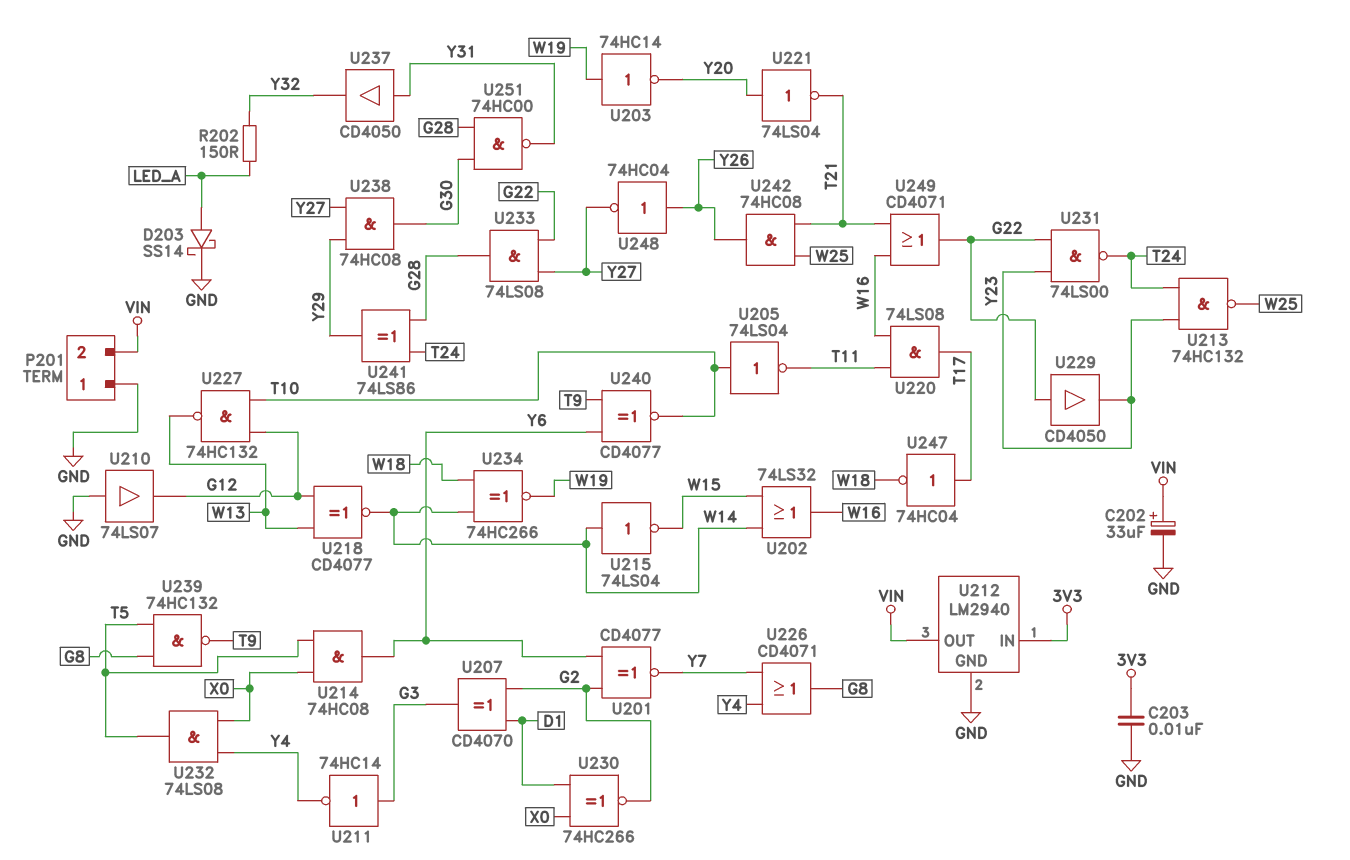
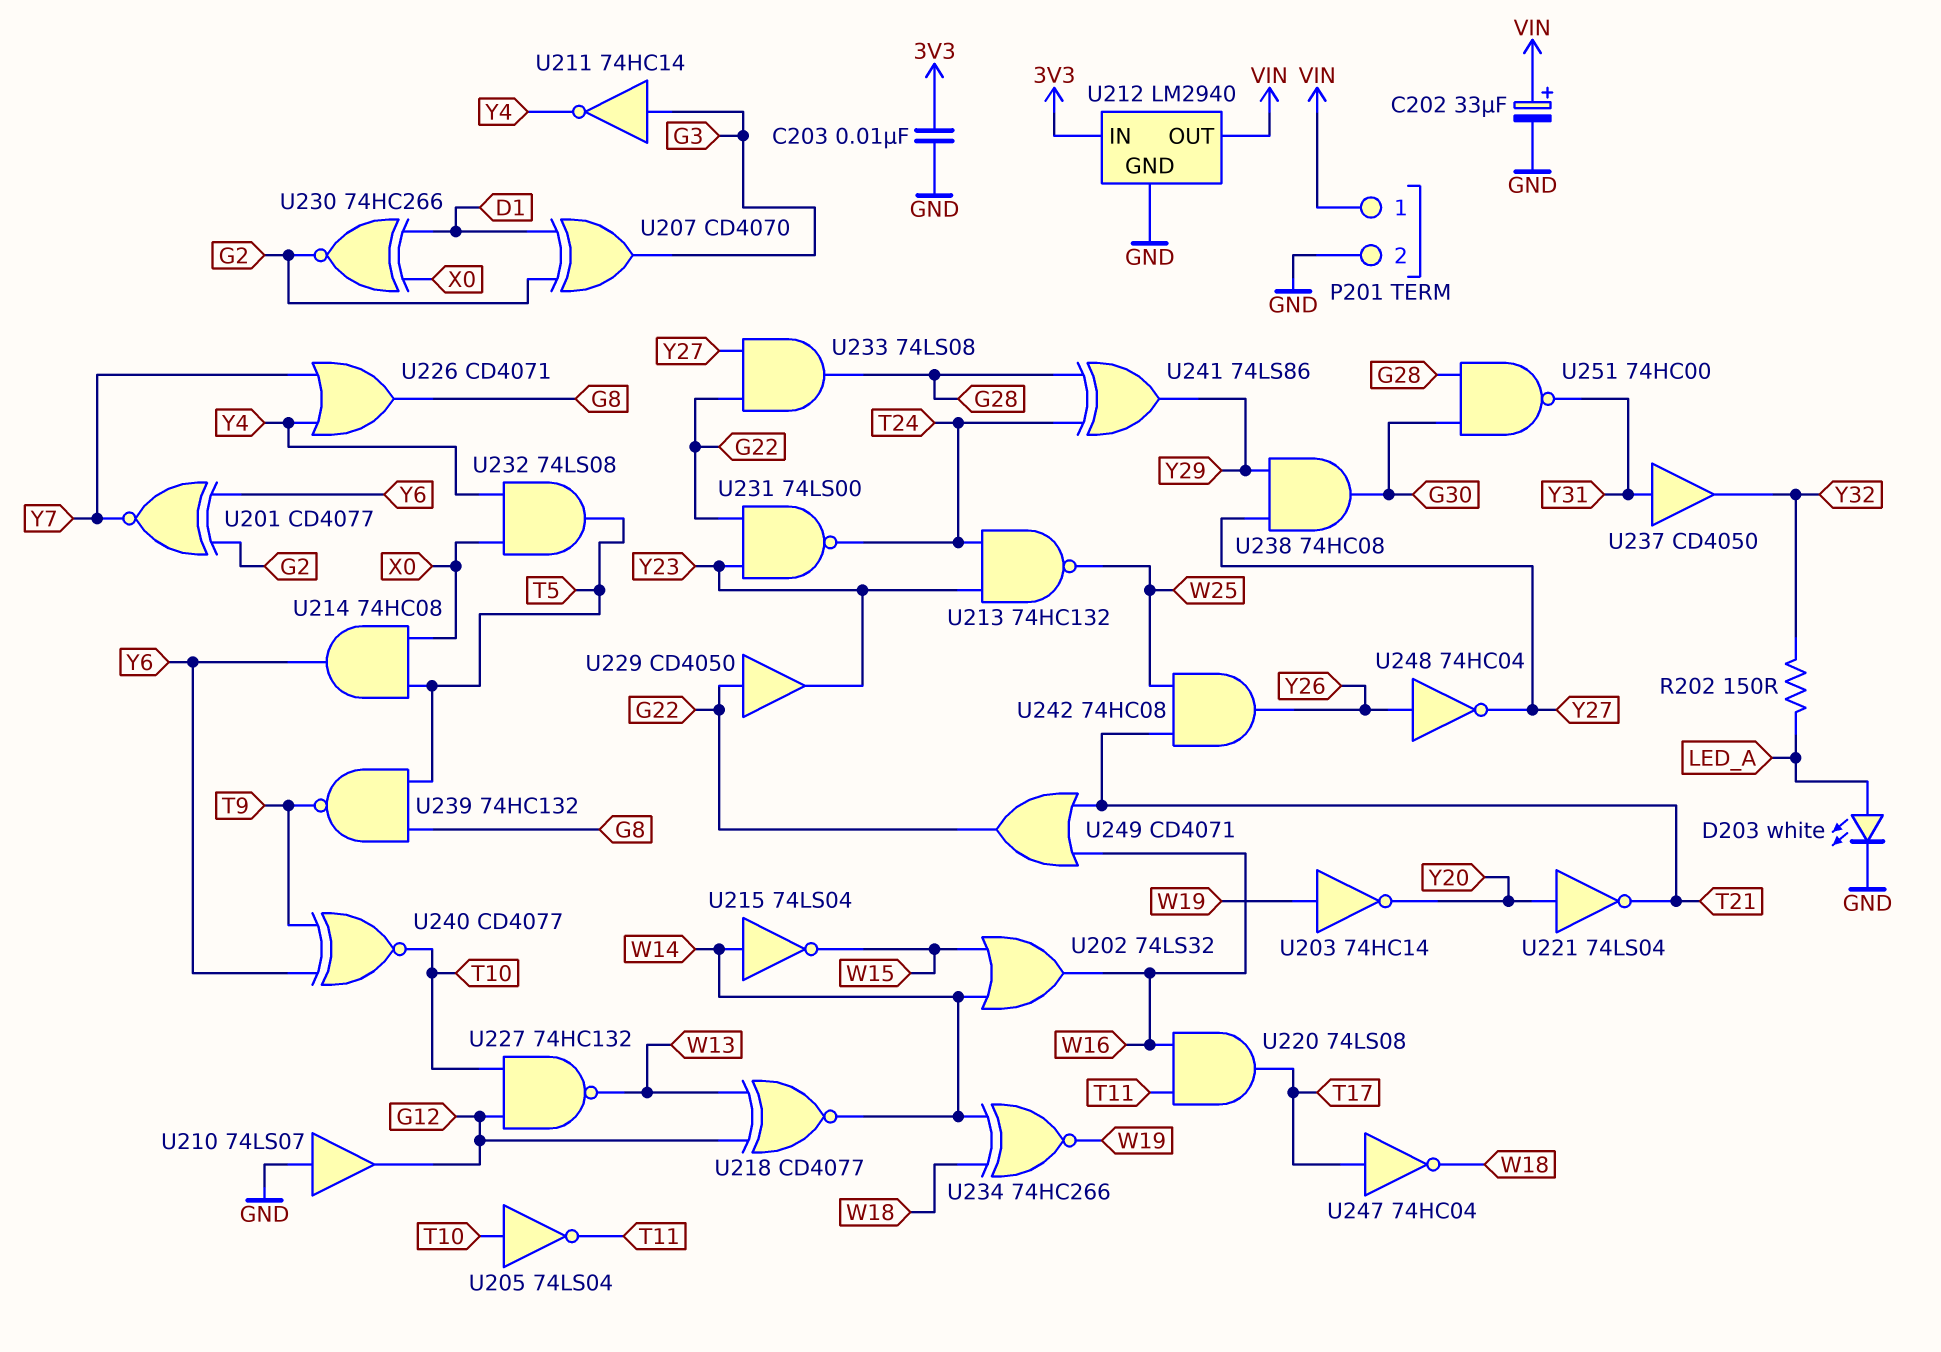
D203: schottky SS14 (A LED_A, K GND) -> LED white (A LED_A, K GND)
P201 pin 1: GND -> VIN
P201 pin 2: VIN -> GND

